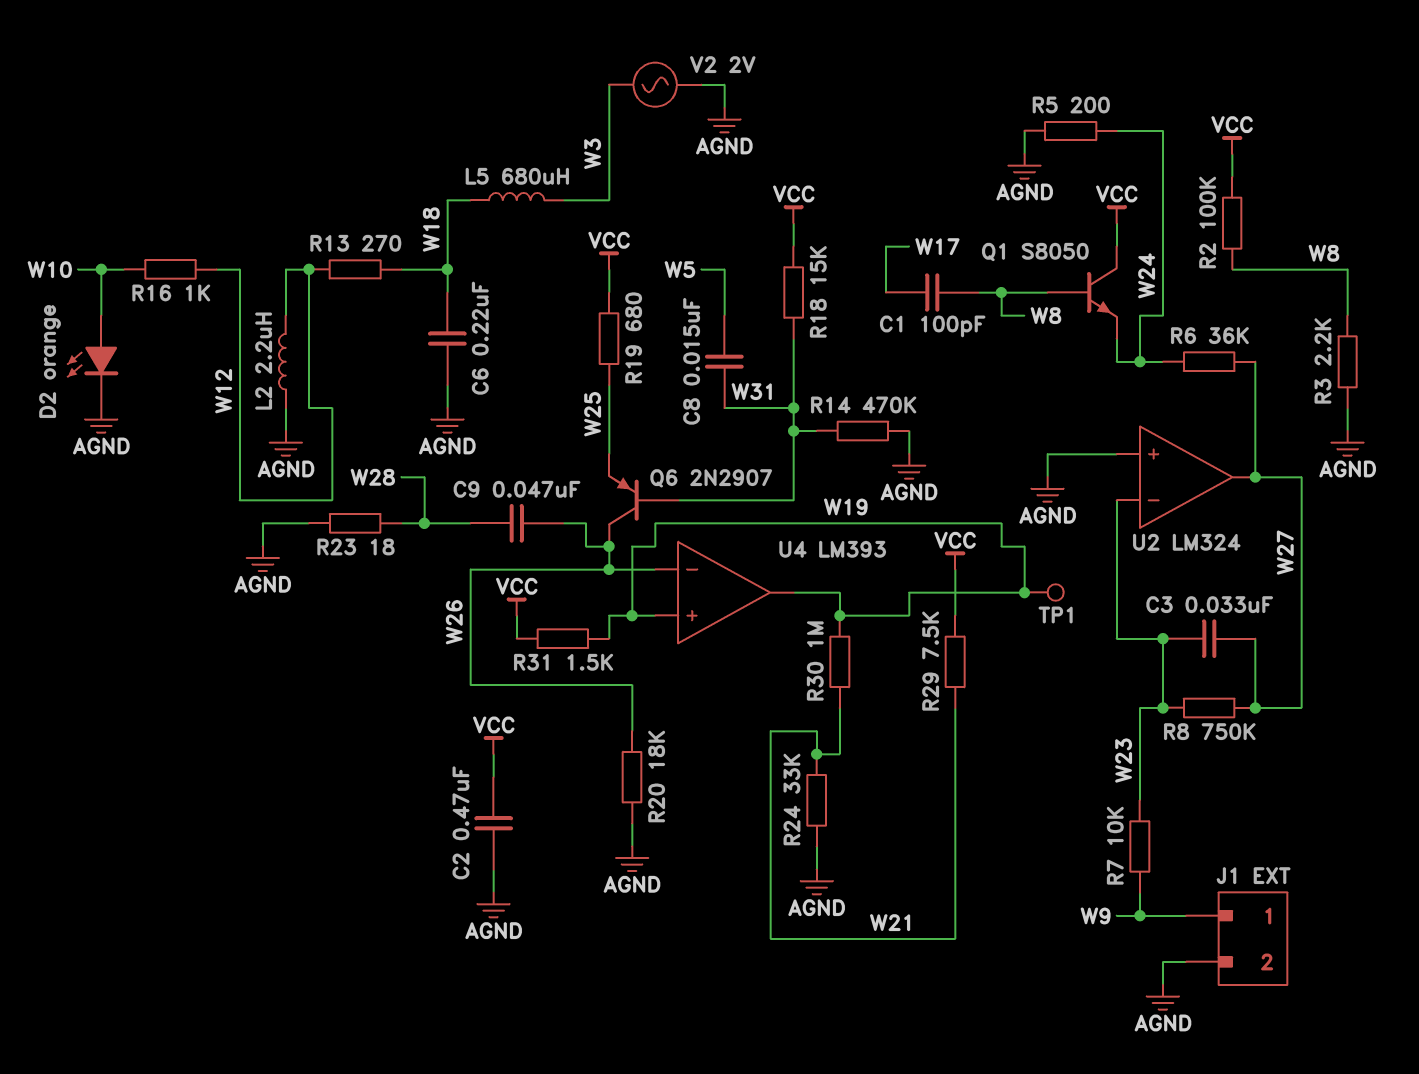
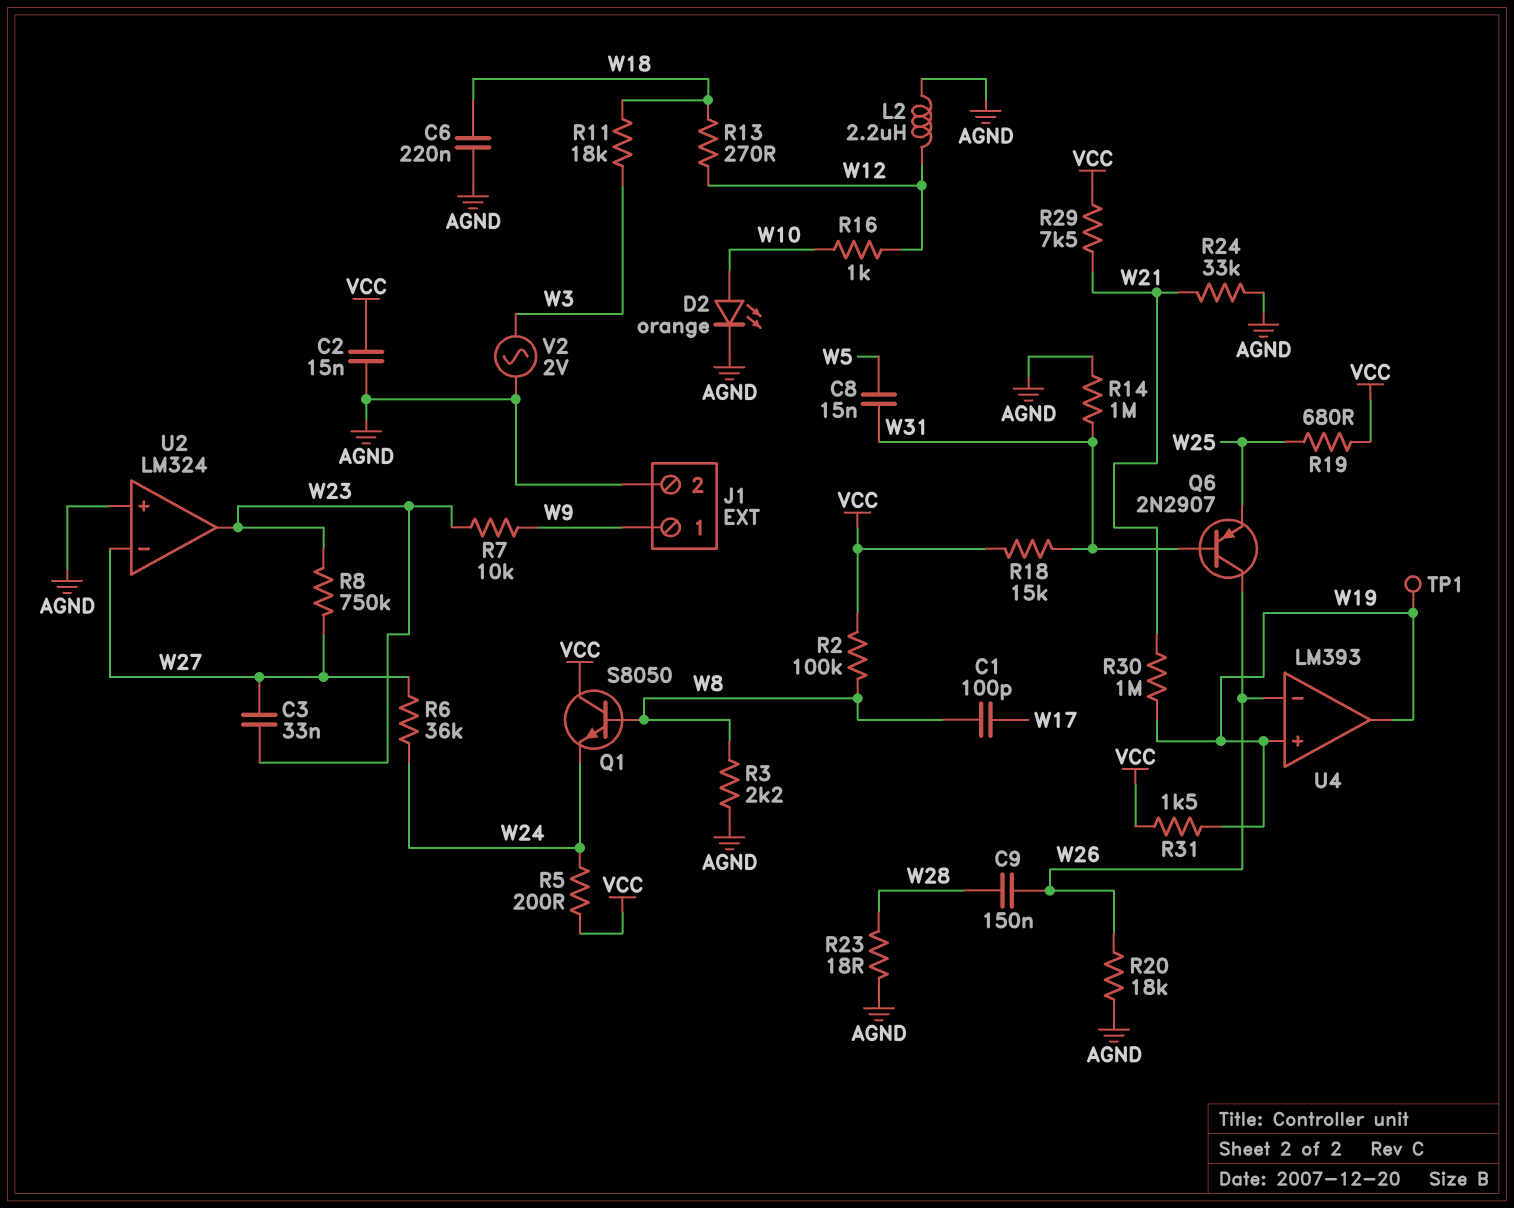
C2: 470nF (AGND, VCC) -> 15nF (AGND, VCC)
C9: 47nF (W26, W28) -> 150nF (W26, W28)
L5: 680uH (W3, W18) -> none
R5: 200 (AGND, W24) -> 200 (VCC, W24)
R11: none -> 18k (W3, W18)
R14: 470k (AGND, W31) -> 1M (AGND, W31)
U2 pin in-: W23 -> W27
U2 pin out: W27 -> W23

